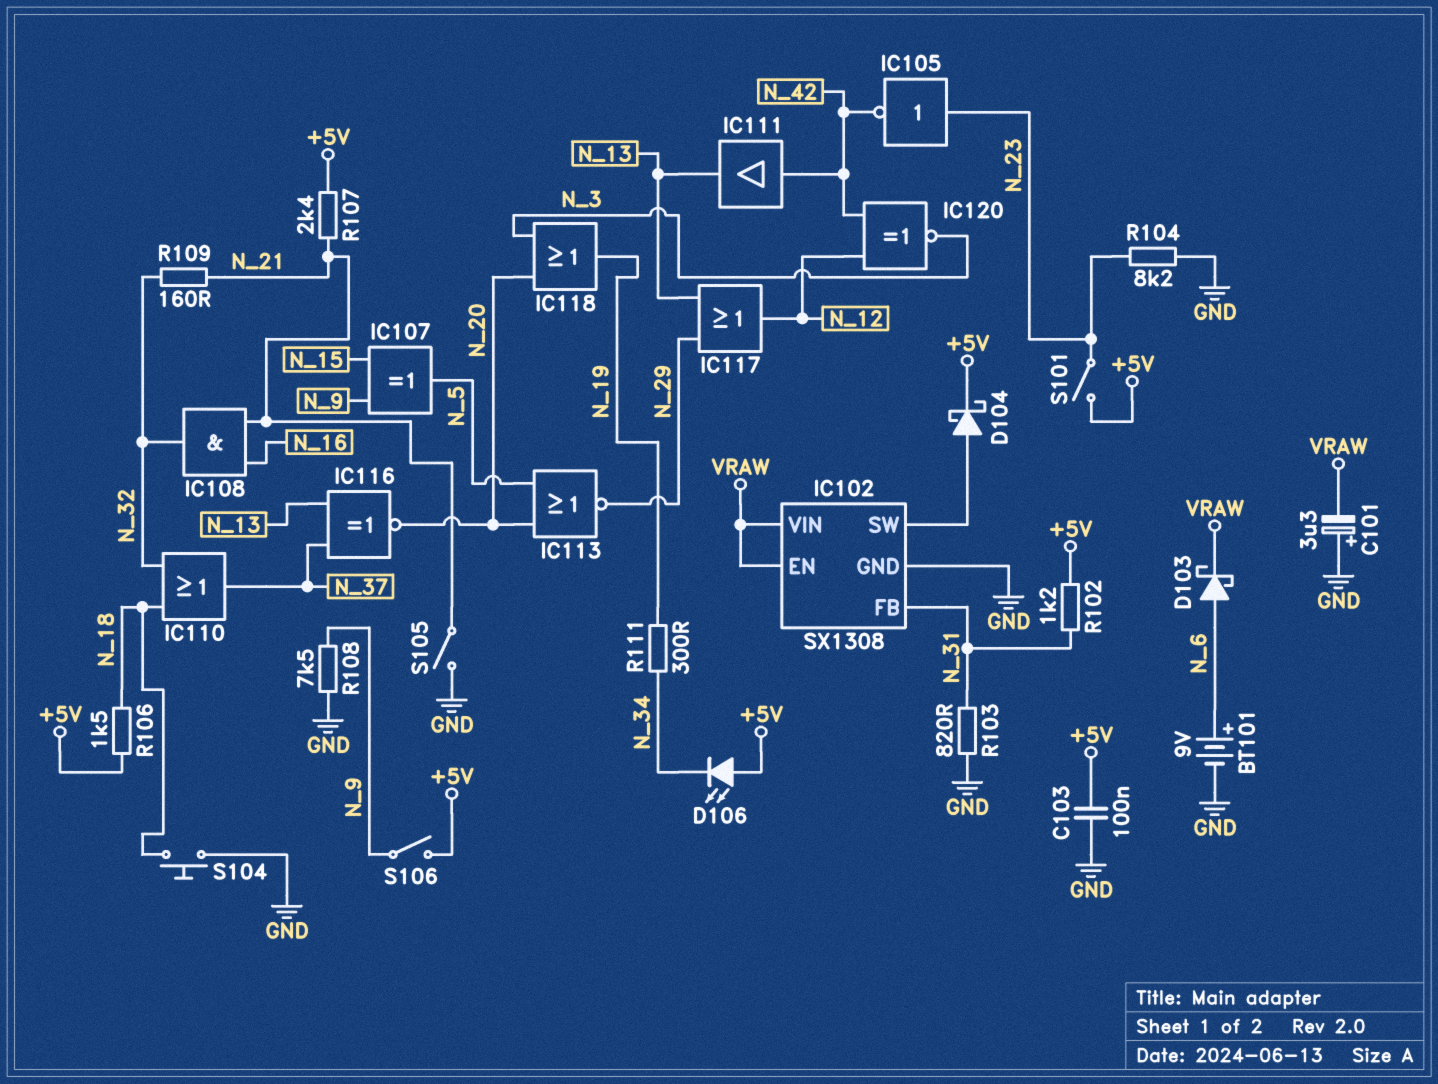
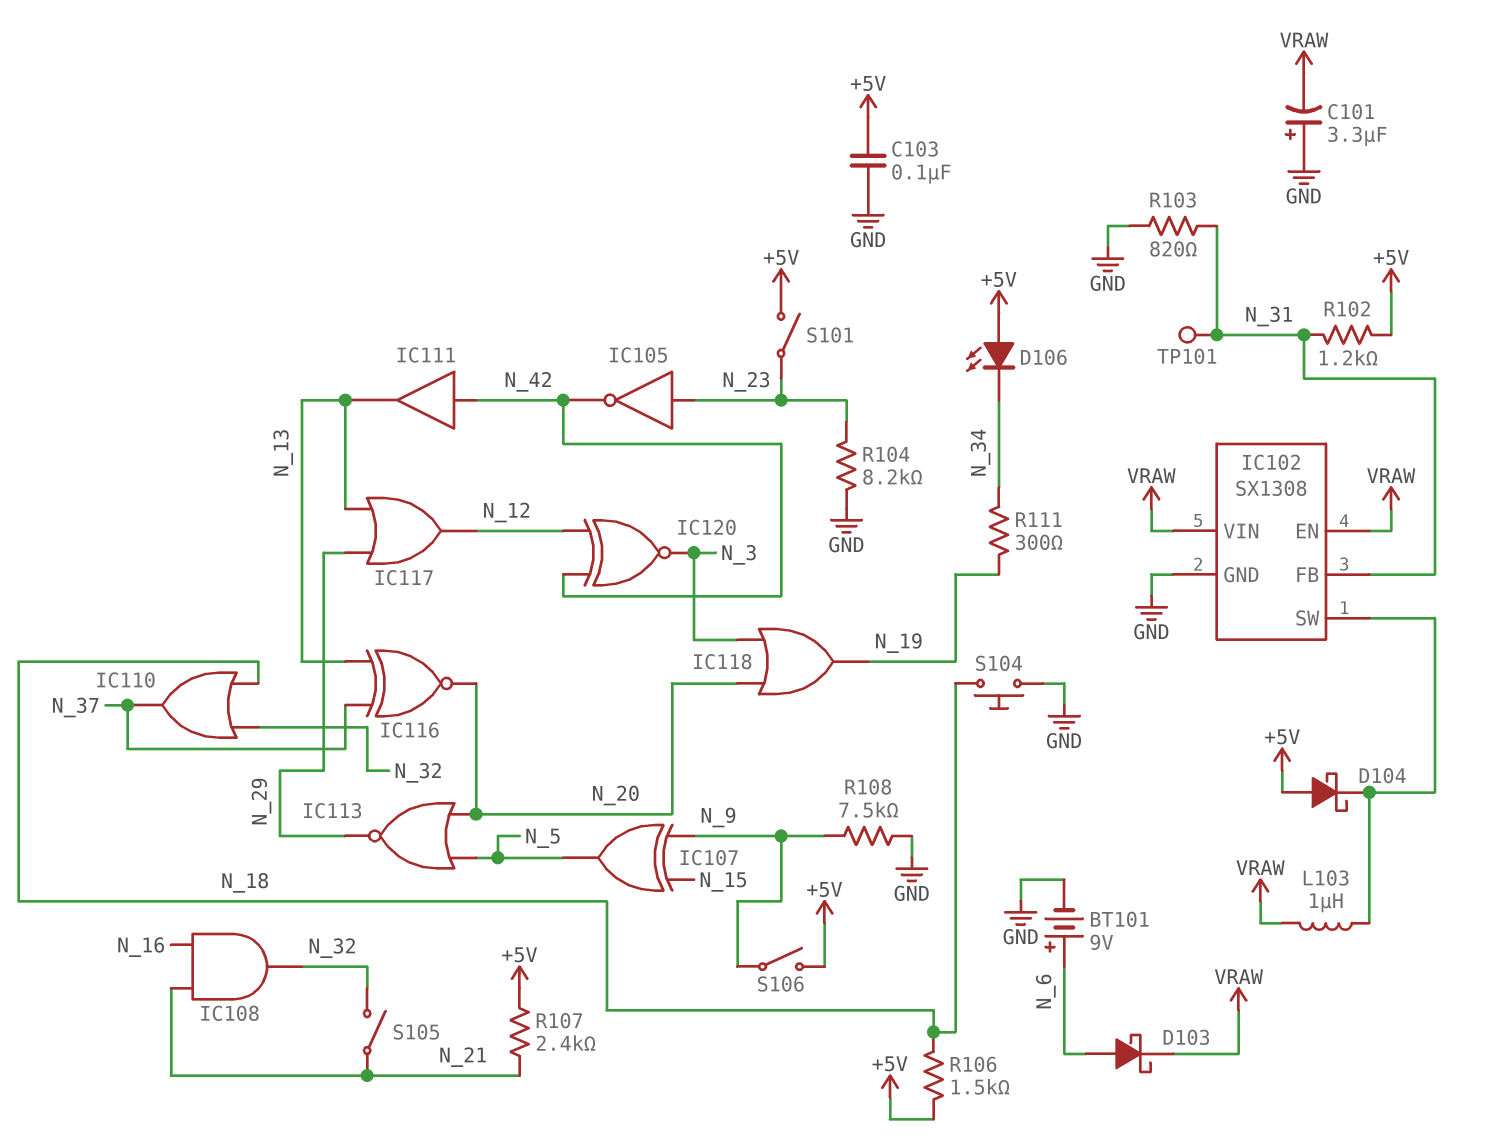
D104: schottky (A IC102/SW, K +5V) -> schottky (A +5V, K IC102/SW)
L103: none -> 1uH (IC102/SW, VRAW)
R109: 160 (N_21, N_32) -> none
S105: switch (GND, N_21) -> switch (N_21, N_32)
TP101: none -> test point (N_31)

